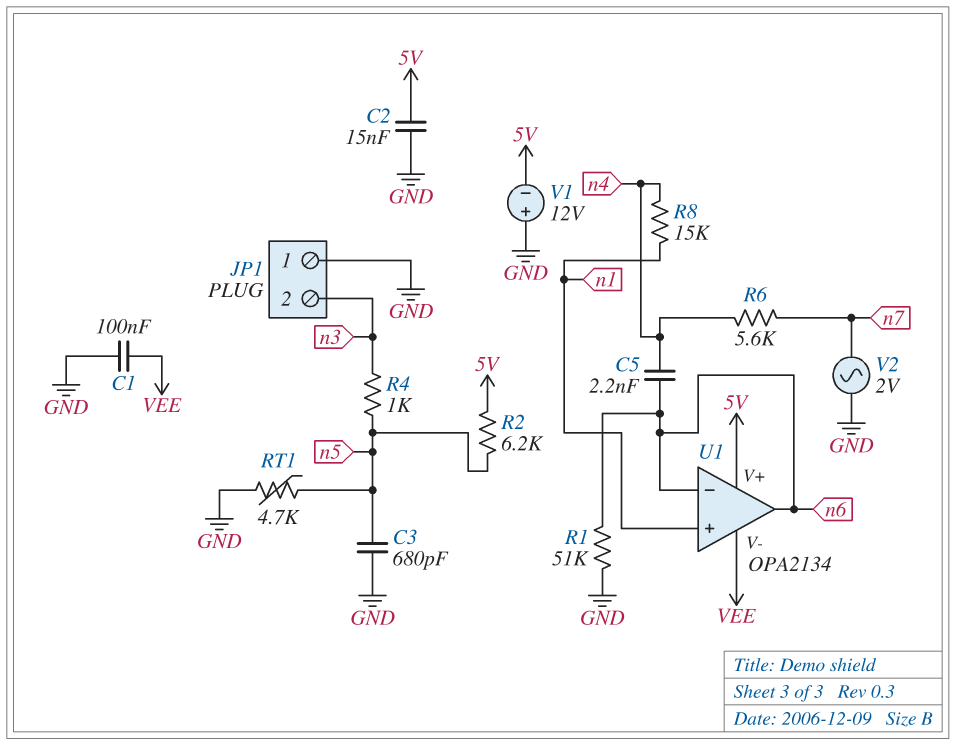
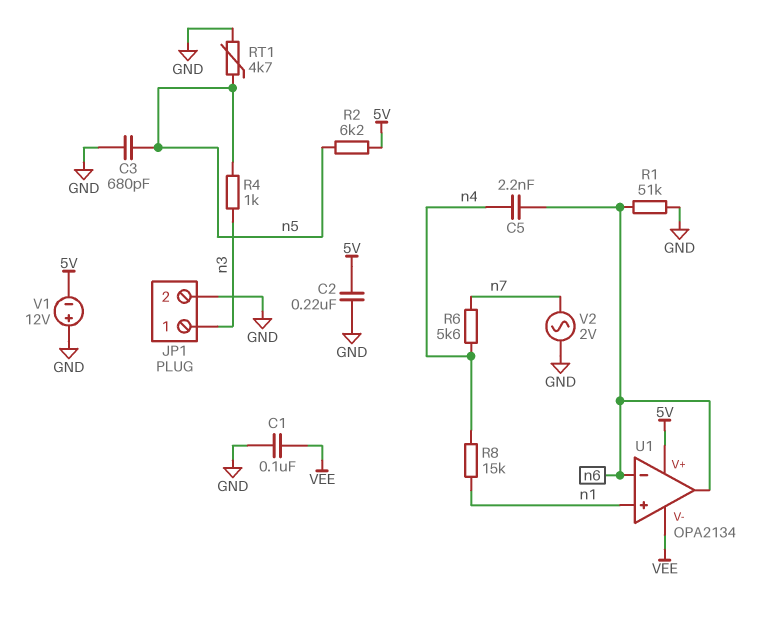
C2: 15nF (5V, GND) -> 220nF (5V, GND)
JP1 pin 1: GND -> n3
JP1 pin 2: n3 -> GND

